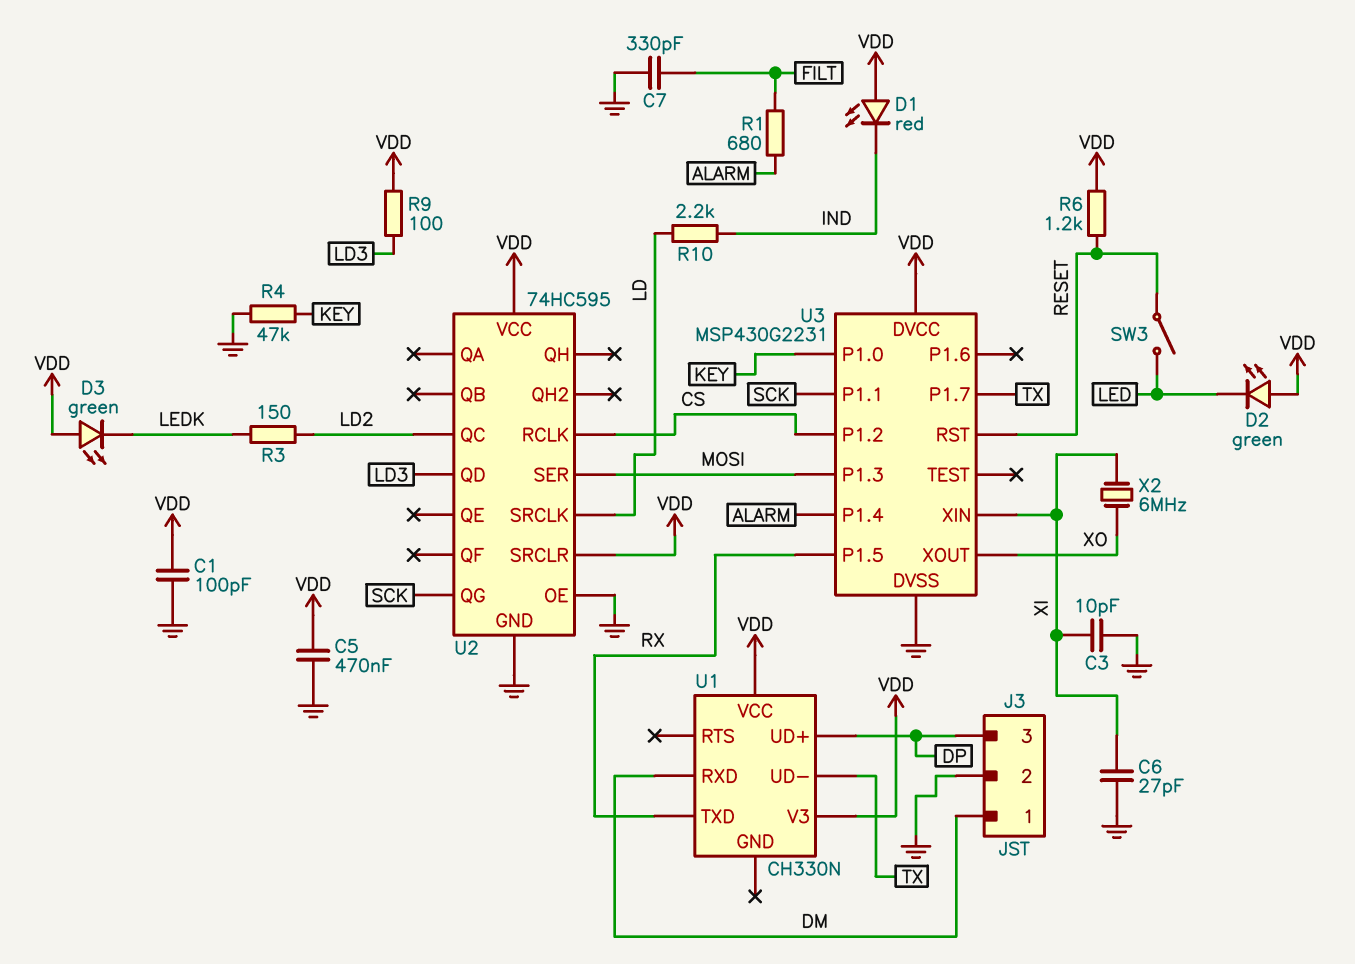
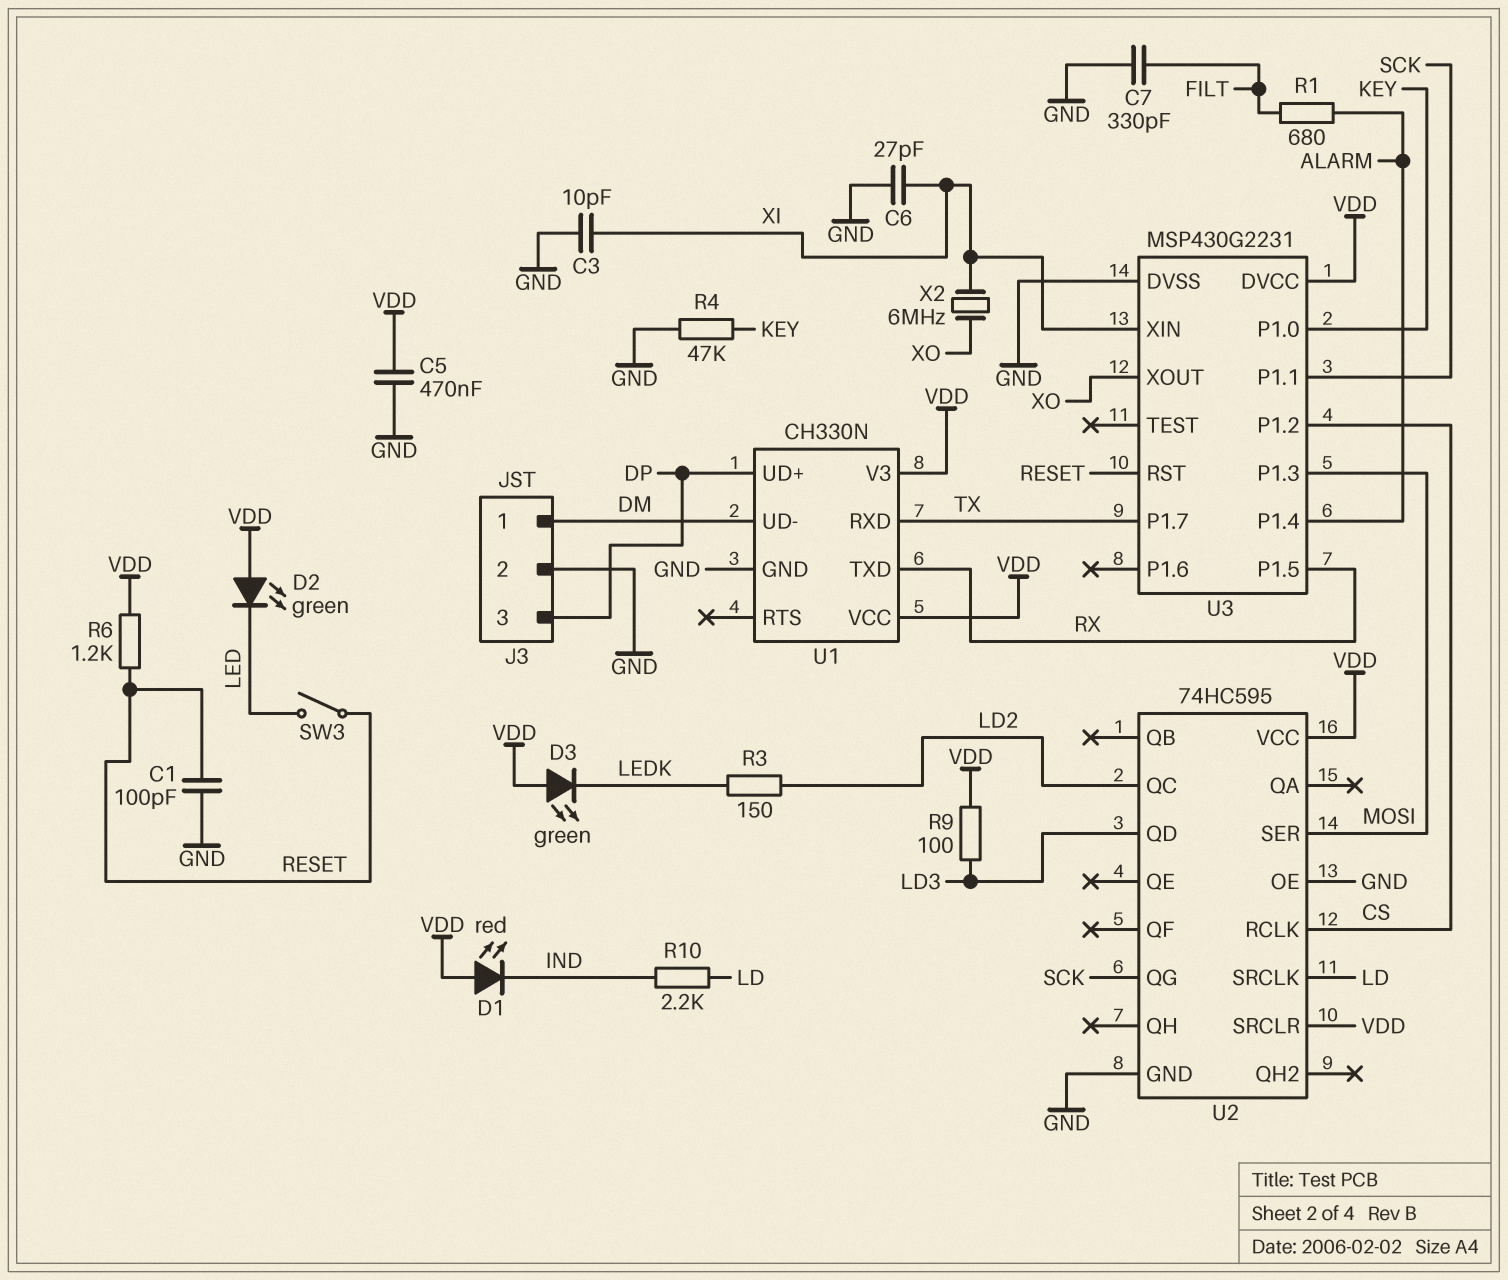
C1: 100pF (GND, VDD) -> 100pF (GND, RESET)
U1 pin GND: none -> GND
U1 pin RXD: DM -> TX
U1 pin UD-: TX -> DM

